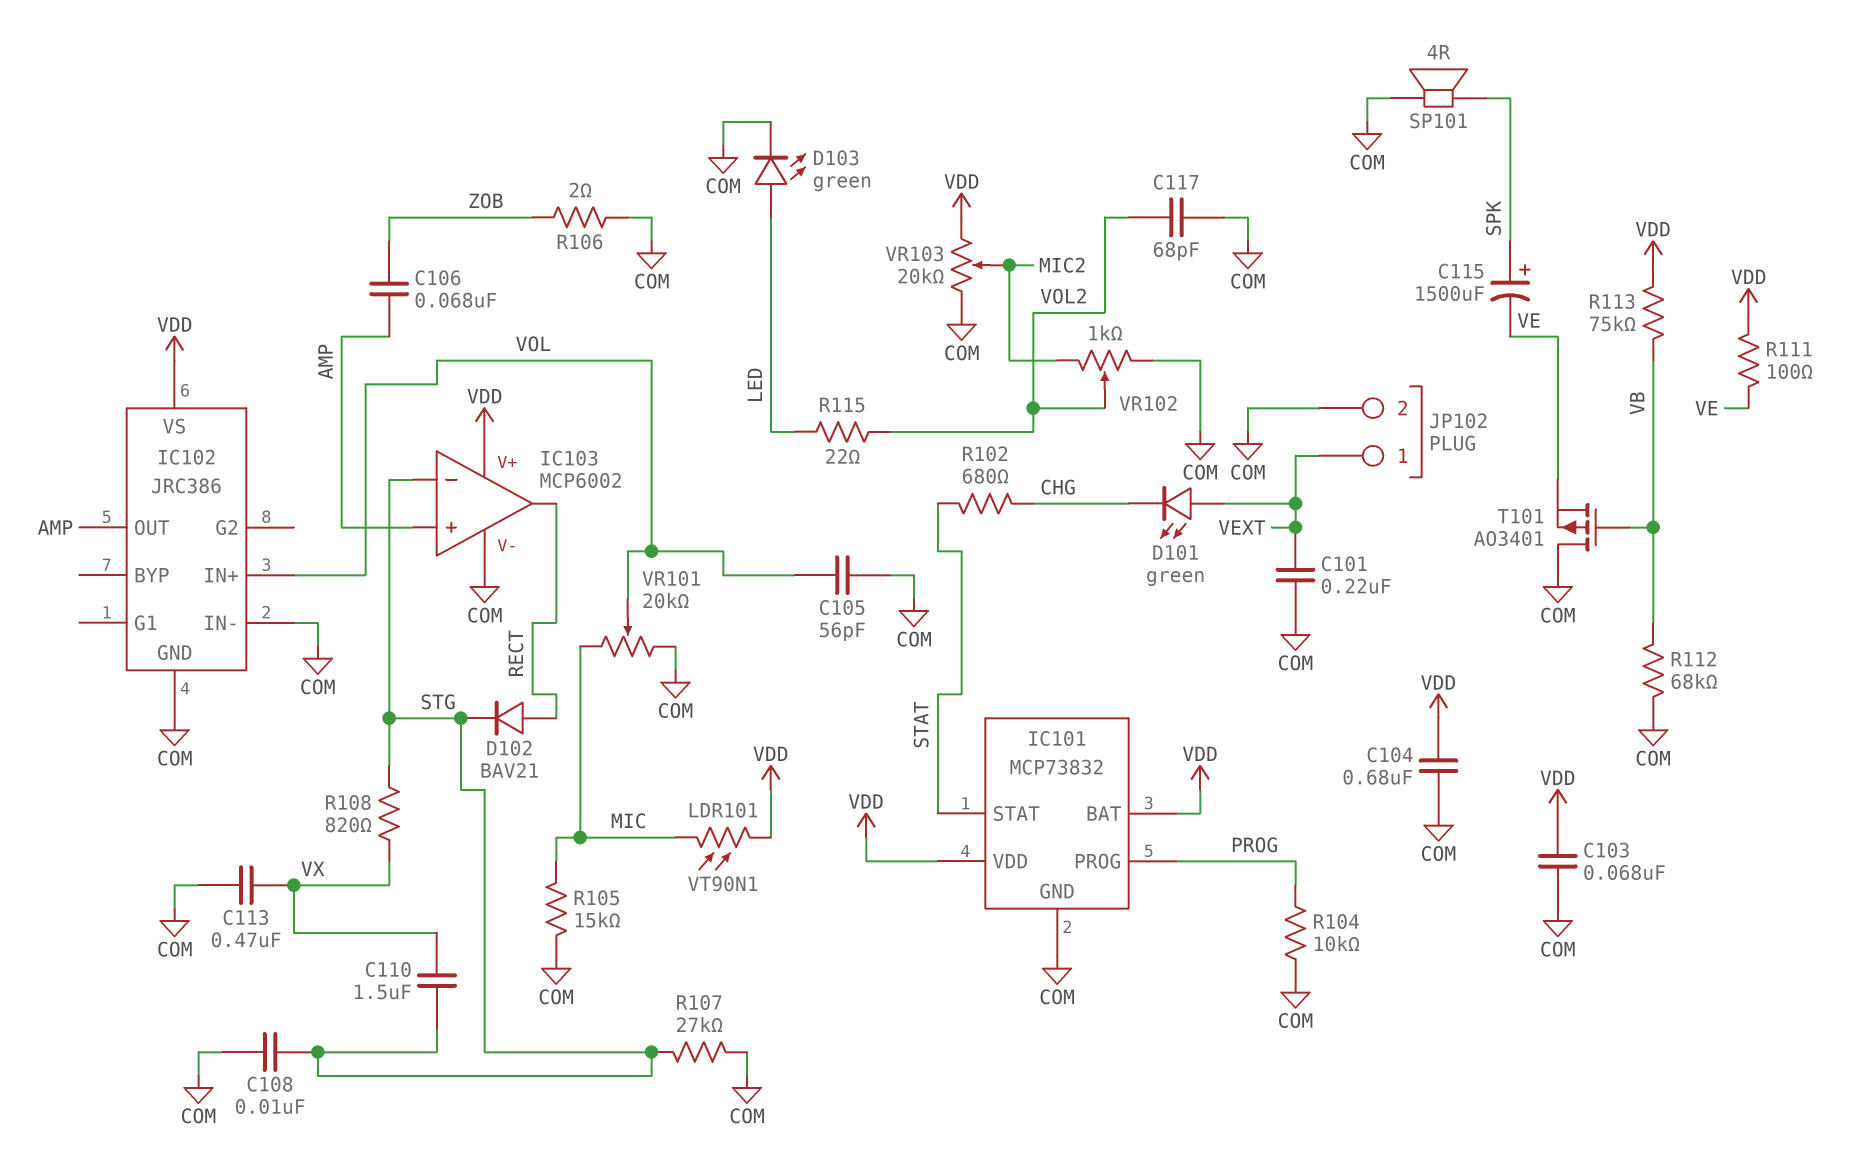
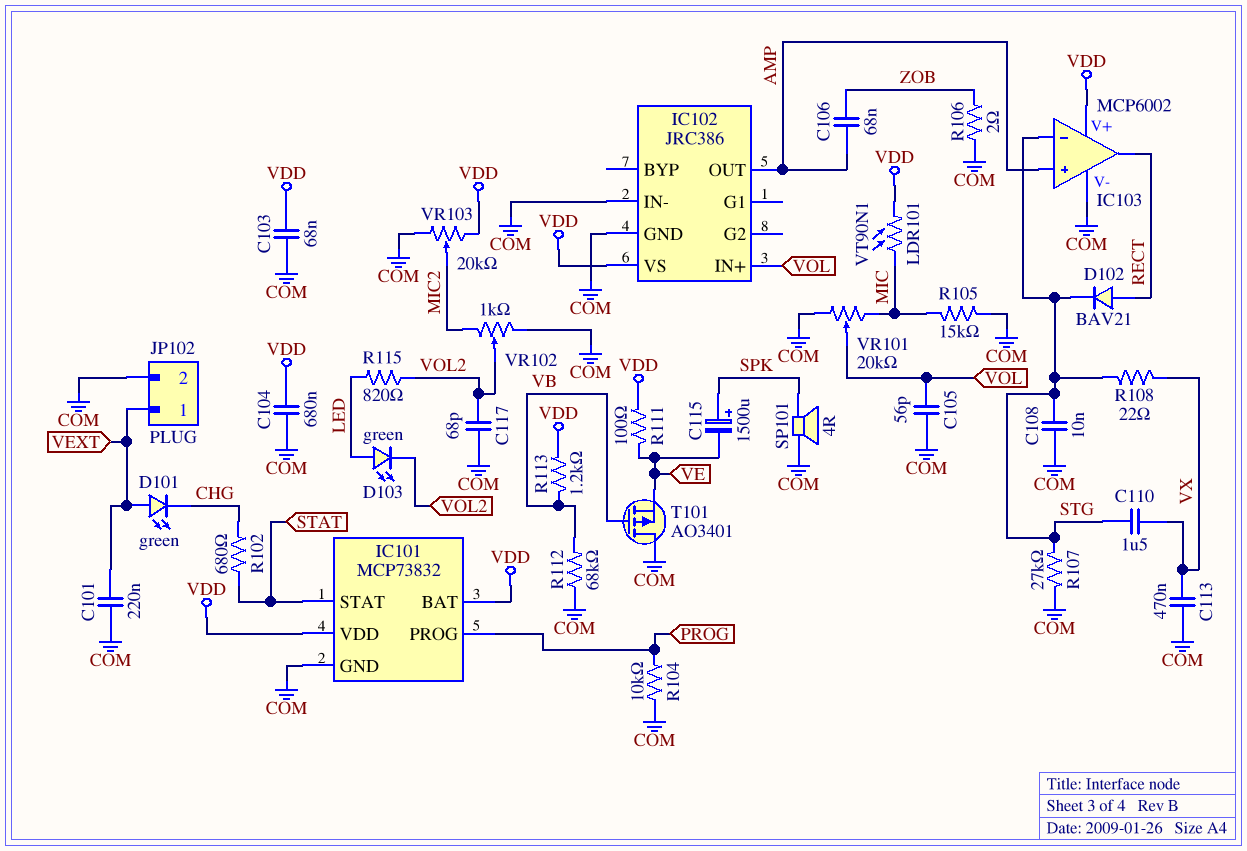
D103: LED green (A LED, K COM) -> LED green (A LED, K VOL2)
R108: 820 (STG, VX) -> 22 (STG, VX)
R113: 75k (VB, VDD) -> 1.2k (VB, VDD)
R115: 22 (LED, VOL2) -> 820 (LED, VOL2)

